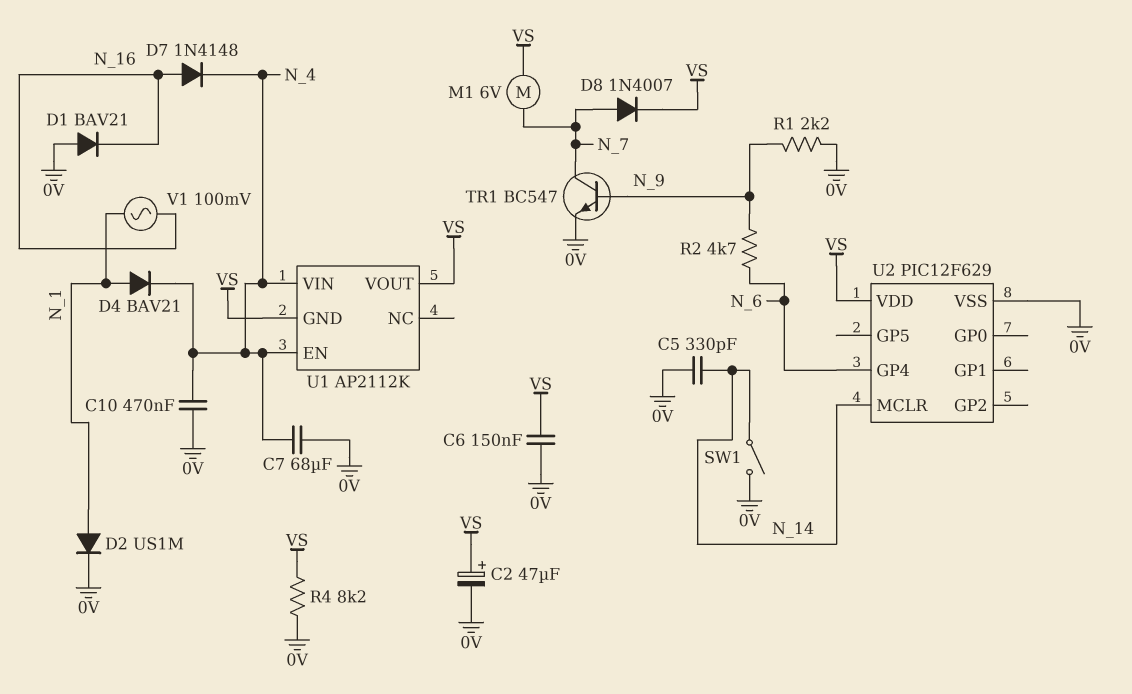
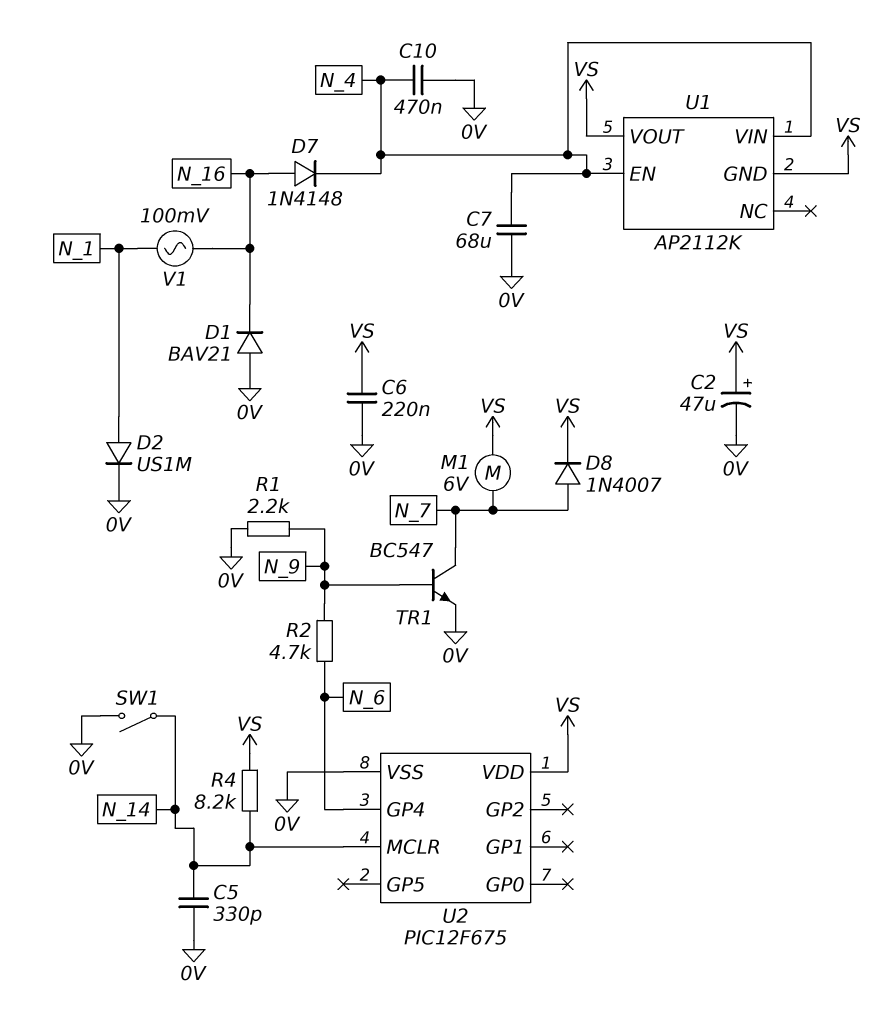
C6: 150nF (0V, VS) -> 220nF (0V, VS)
D4: diode BAV21 (A N_1, K N_4) -> none
R4: 8.2k (0V, VS) -> 8.2k (N_14, VS)
U2: PIC12F629 -> PIC12F675

